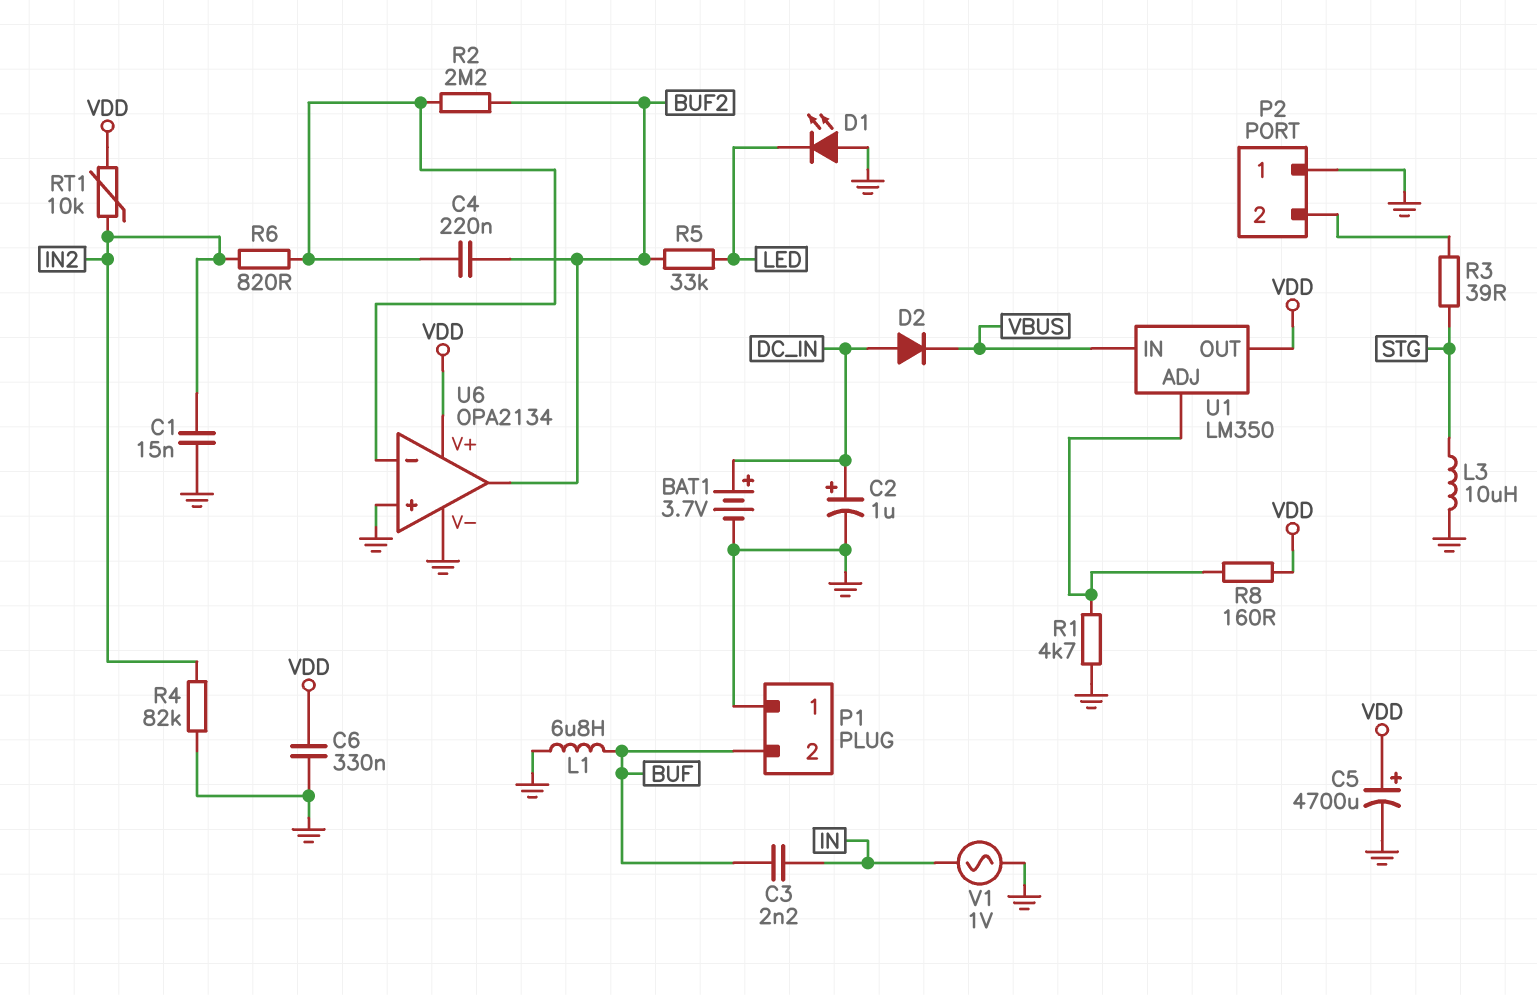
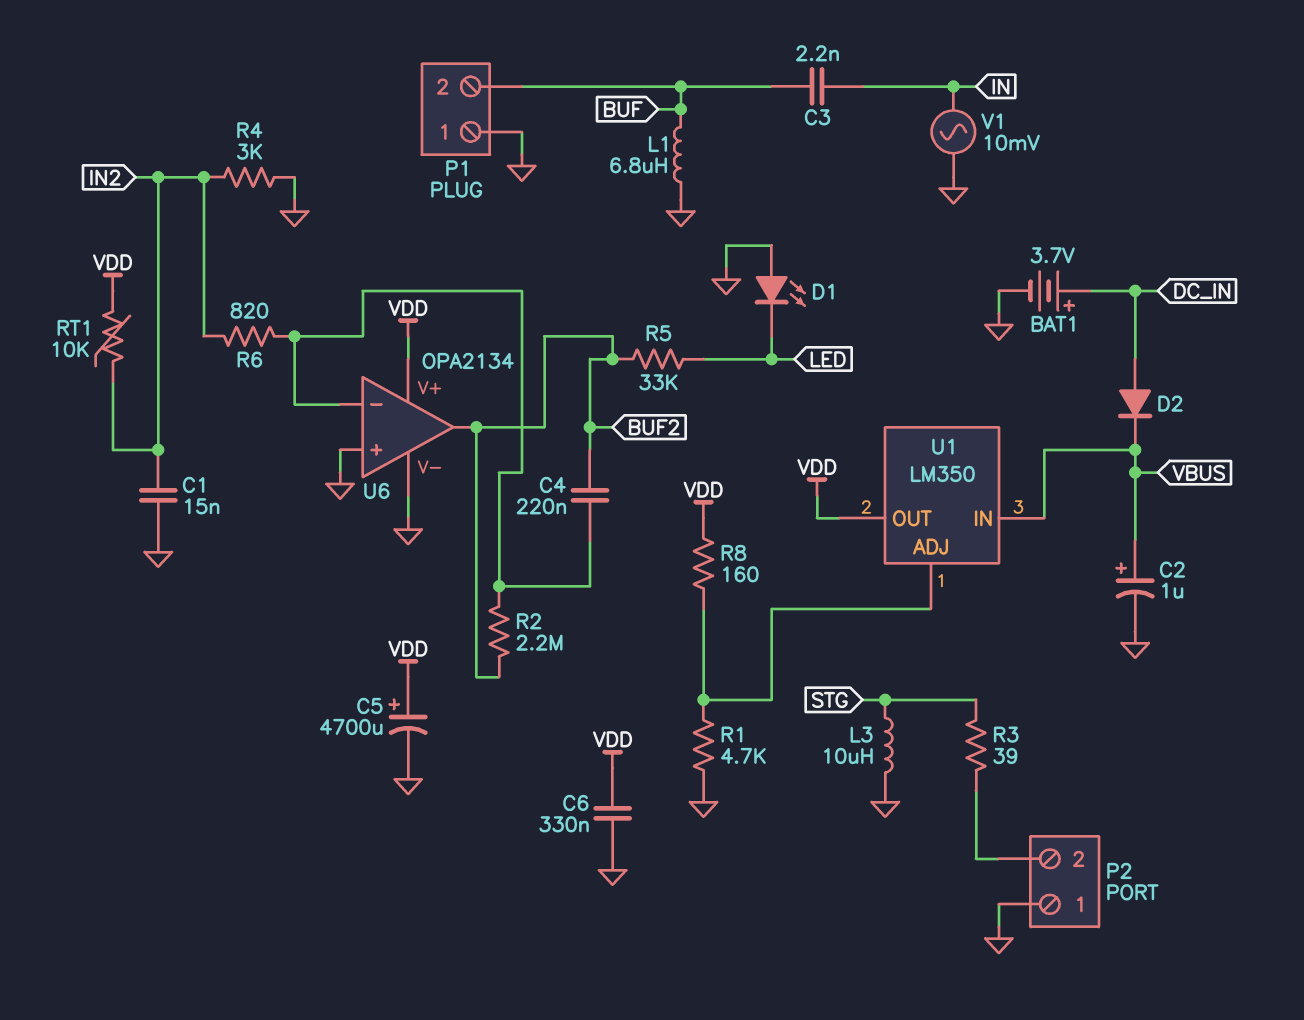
C2: 1uF (plus DC_IN, minus GND) -> 1uF (plus VBUS, minus GND)
R4: 82k (GND, IN2) -> 3k (GND, IN2)
V1: AC 1V (GND, IN) -> AC 10mV (GND, IN)

